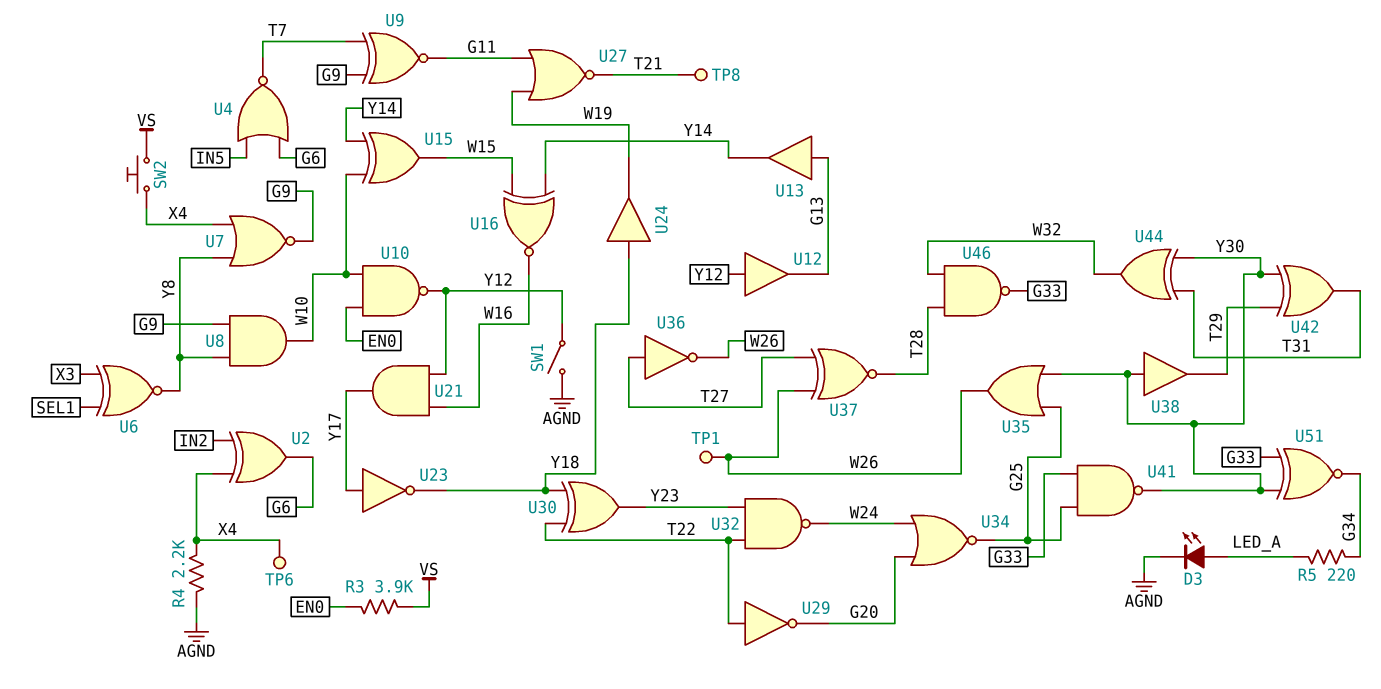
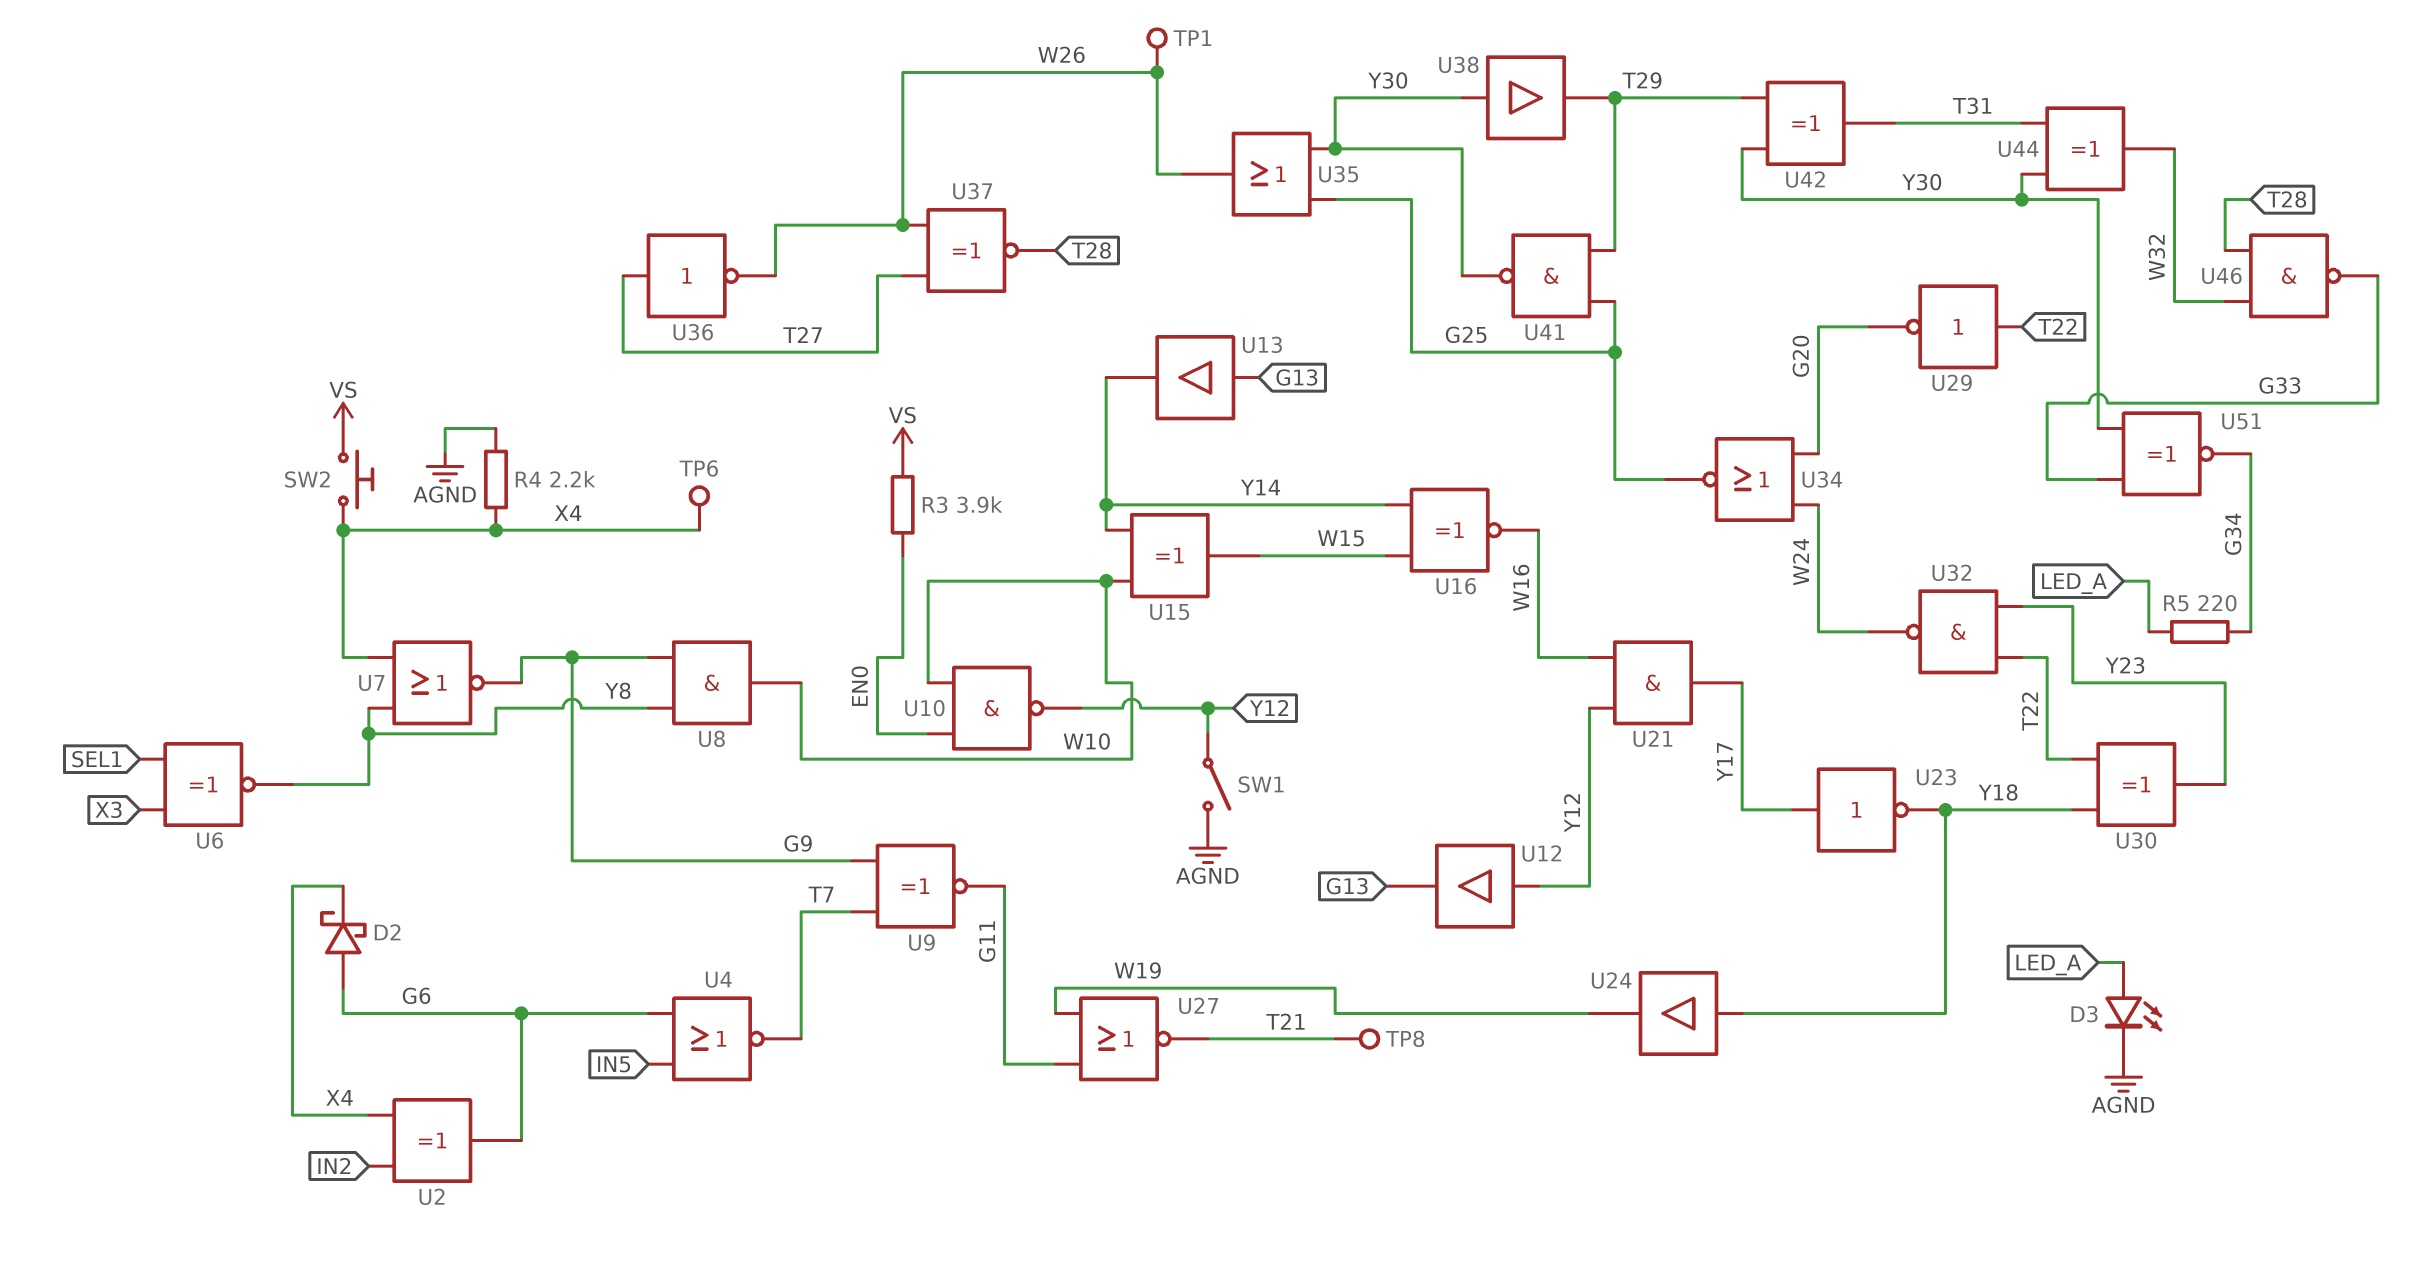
D2: none -> schottky (A G6, K X4)
U41: NAND (in G25, in G33, out Y30) -> NAND (in G25, in T29, out Y30)

